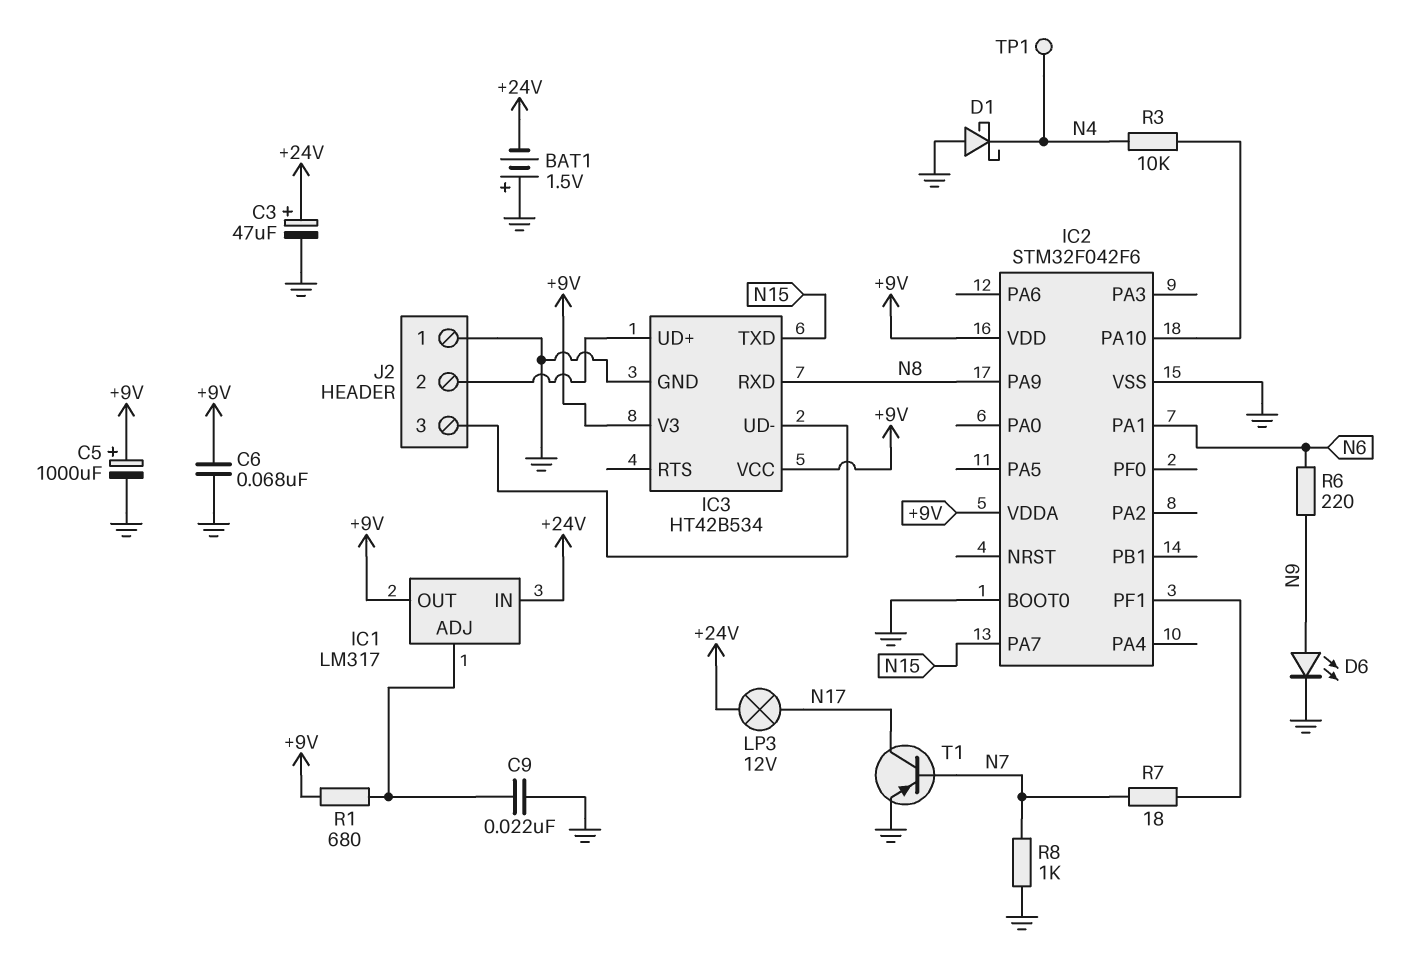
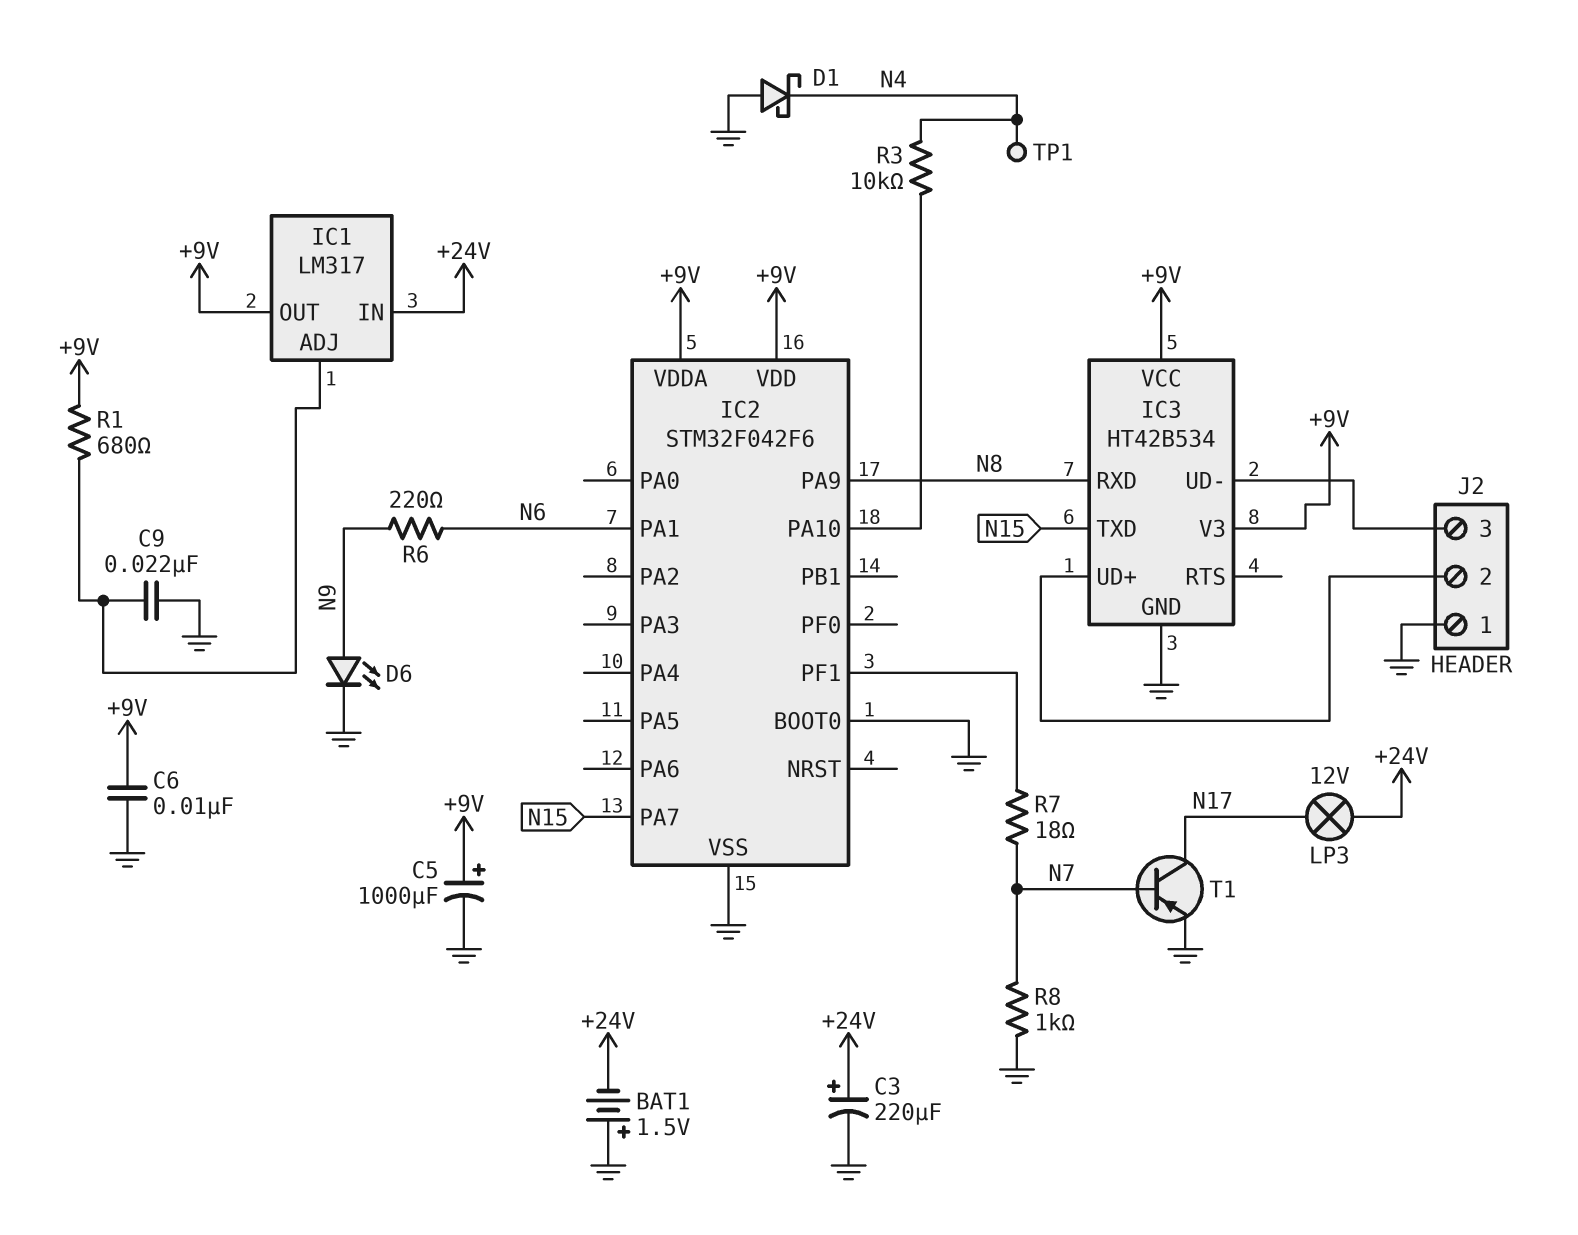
C3: 47uF (plus +24V, minus GND) -> 220uF (plus +24V, minus GND)
C6: 68nF (+9V, GND) -> 10nF (+9V, GND)

